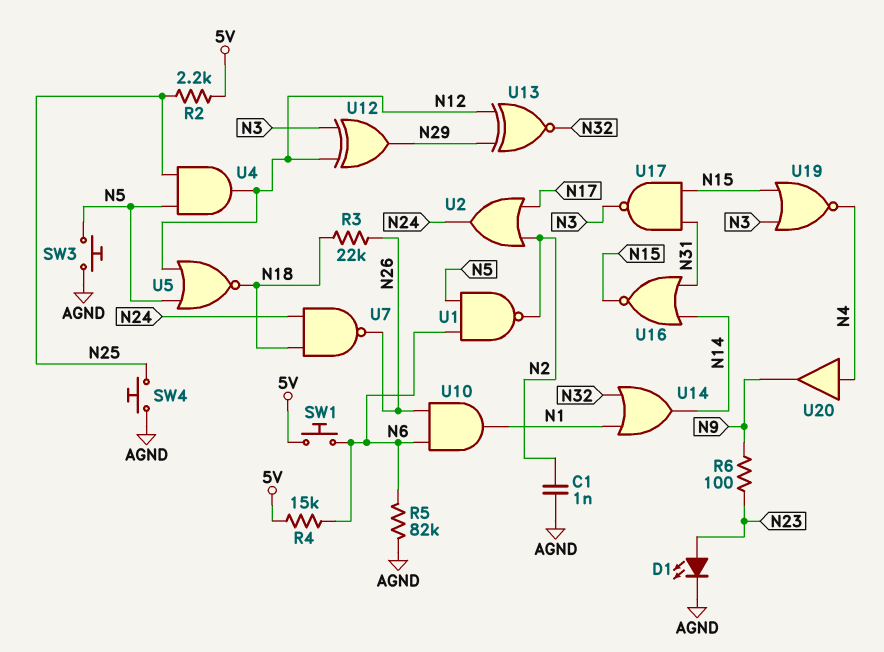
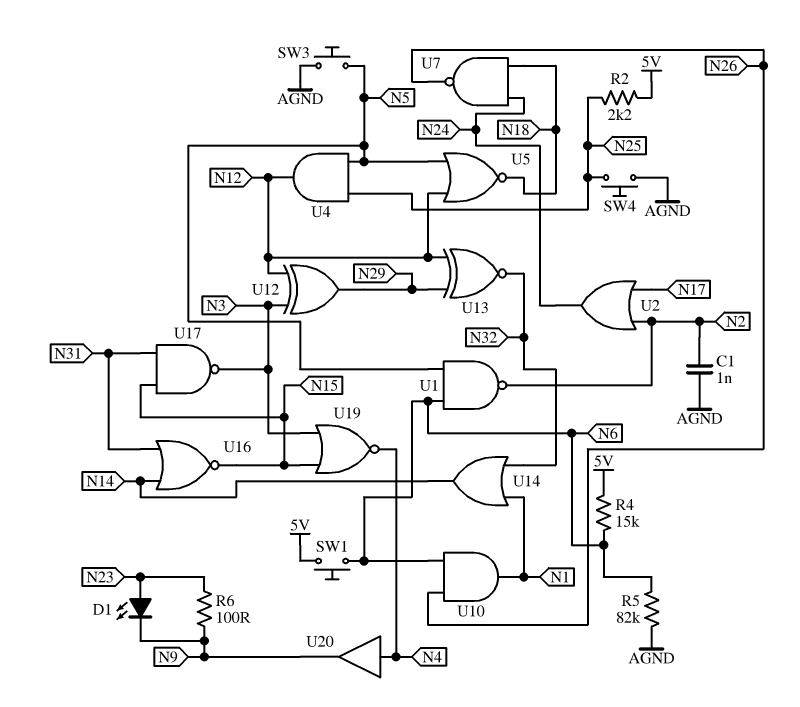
D1: LED (A N23, K AGND) -> LED (A N23, K N9)
R3: 22k (N18, N26) -> none

